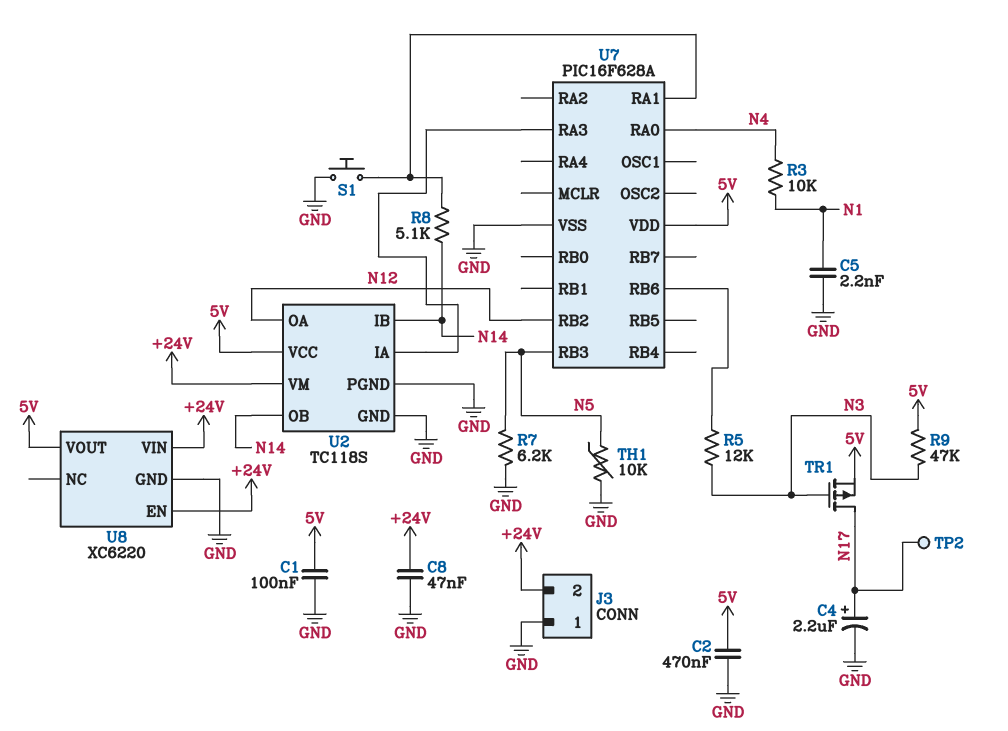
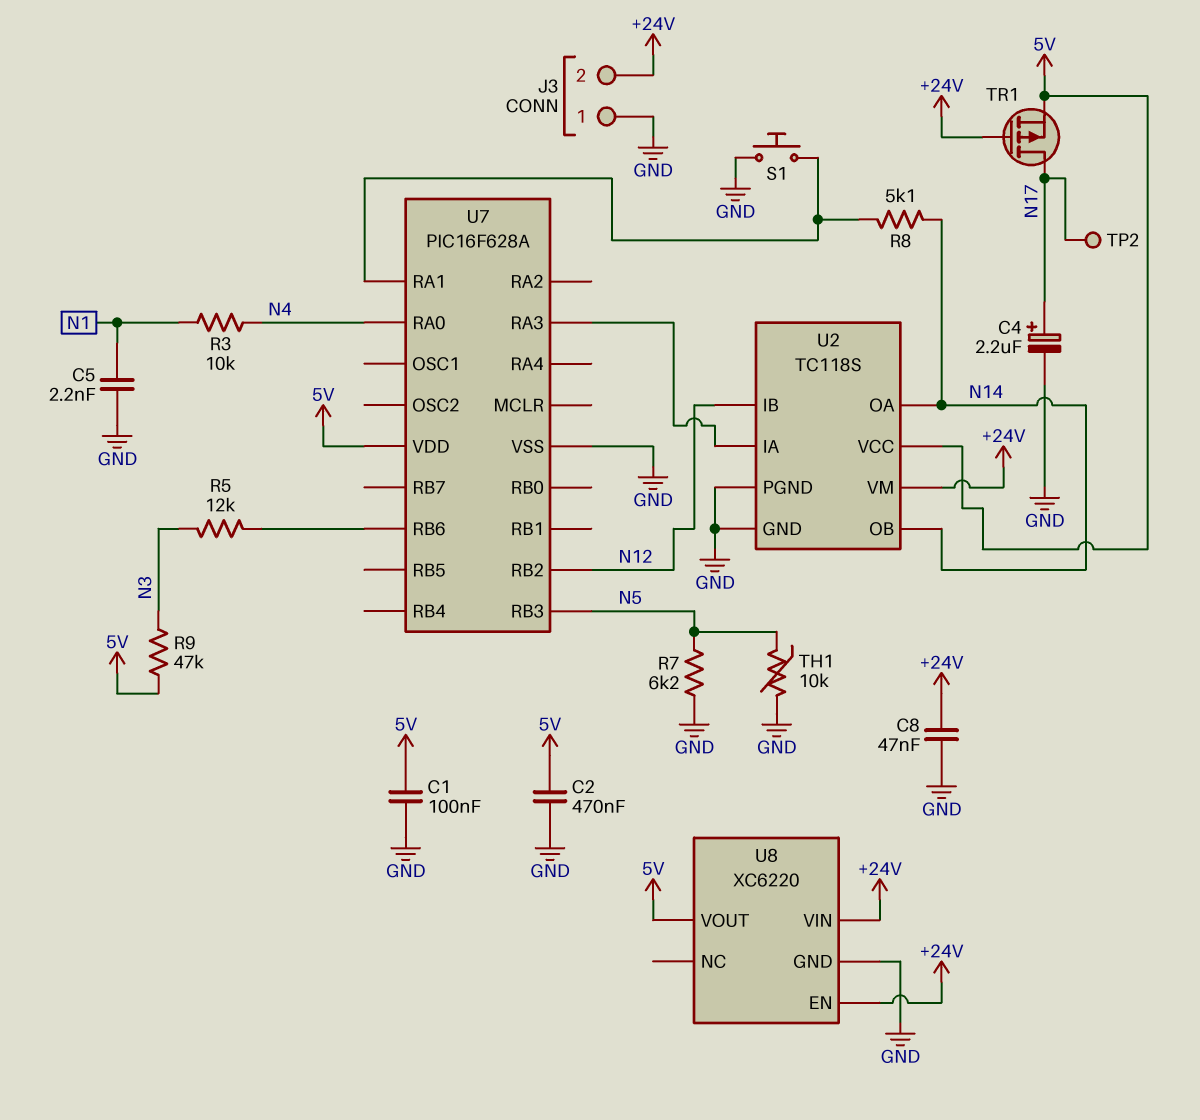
TR1: PMOS (G N3, D N17, S 5V) -> PMOS (G +24V, D N17, S 5V)
U2 pin IB: N14 -> N12
U2 pin OA: N12 -> N14

